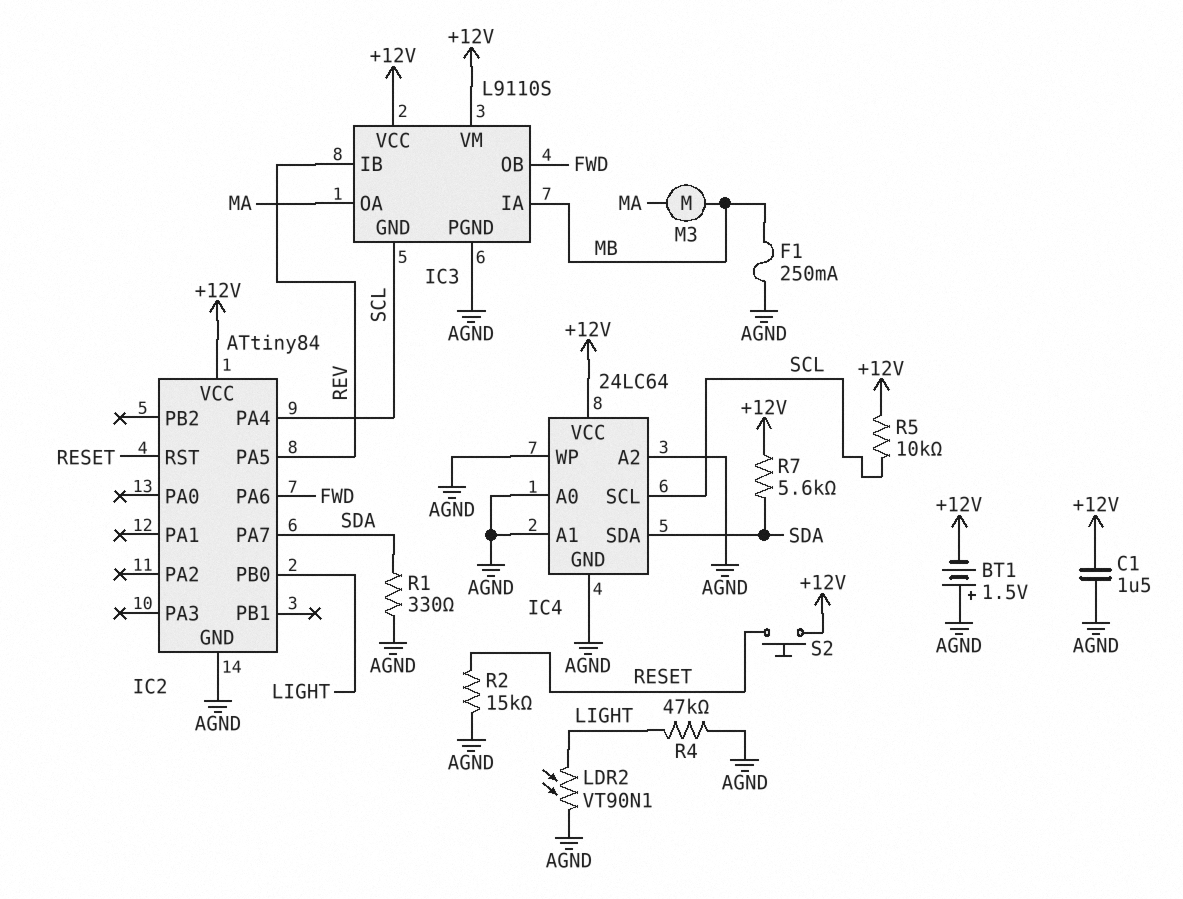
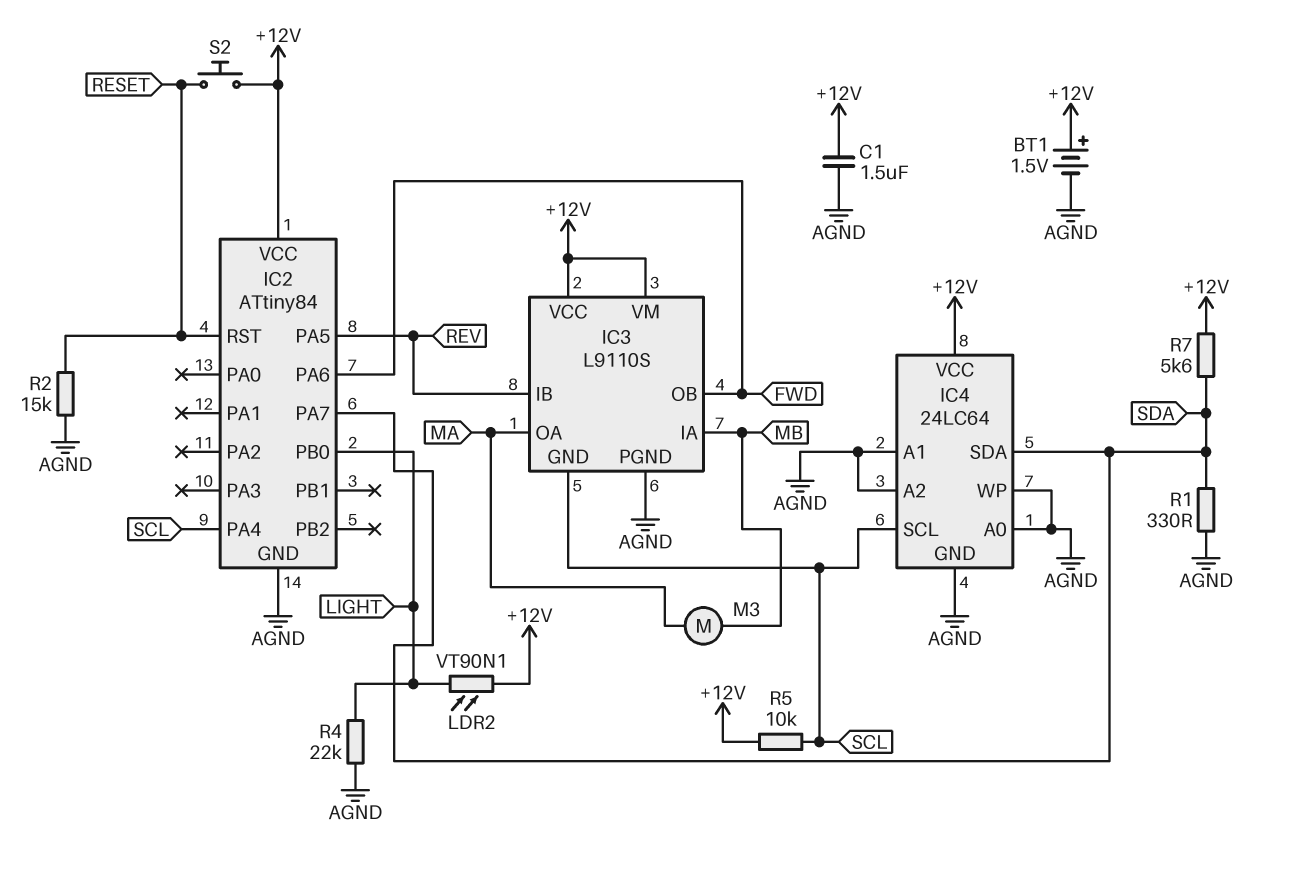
BT1: 1.5V (plus AGND, minus +12V) -> 1.5V (plus +12V, minus AGND)
F1: 250mA (AGND, MB) -> none
LDR2: VT90N1 (AGND, LIGHT) -> VT90N1 (+12V, LIGHT)
R4: 47k (AGND, LIGHT) -> 22k (AGND, LIGHT)

